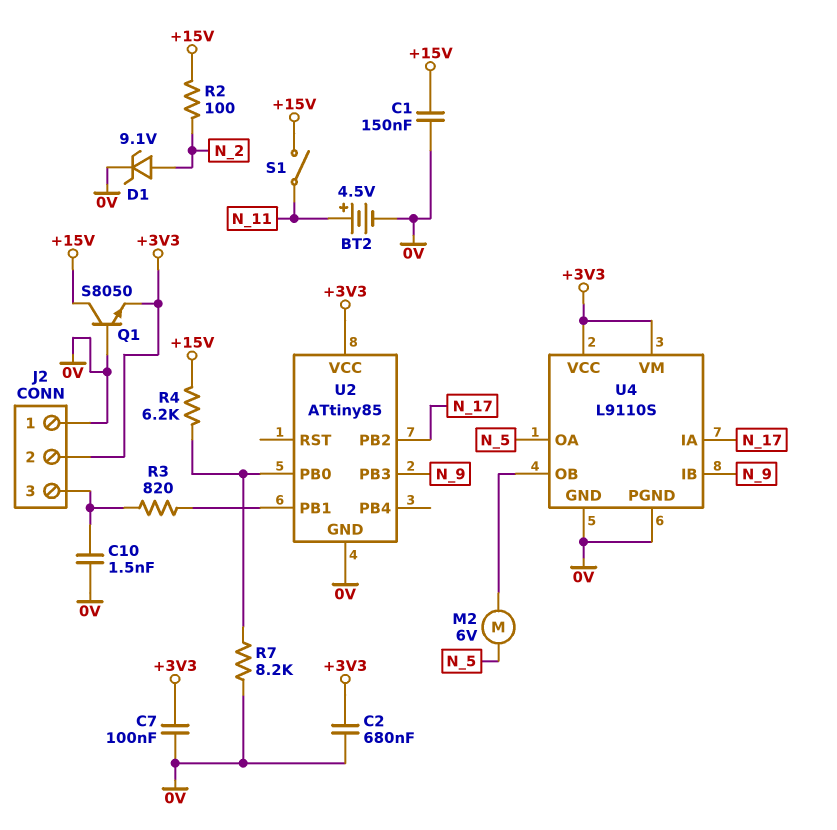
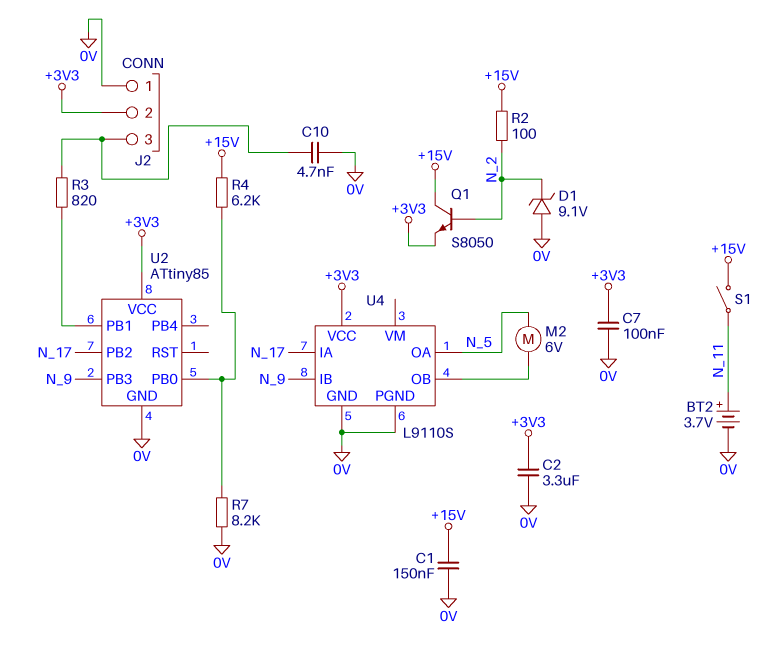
BT2: 4.5V (plus N_11, minus 0V) -> 3.7V (plus N_11, minus 0V)
C2: 680nF (+3V3, 0V) -> 3.3uF (+3V3, 0V)
C10: 1.5nF (0V, J2/3) -> 4.7nF (0V, J2/3)
D1: zener 9.1V (A N_2, K 0V) -> zener 9.1V (A 0V, K N_2)
Q1: NPN S8050 (B 0V, C +15V, E +3V3) -> NPN S8050 (B N_2, C +15V, E +3V3)
U4 pin VM: +3V3 -> none

